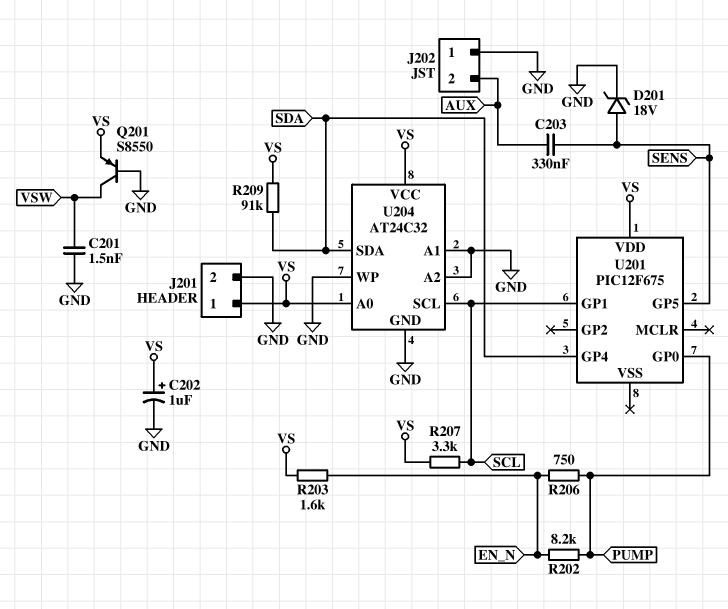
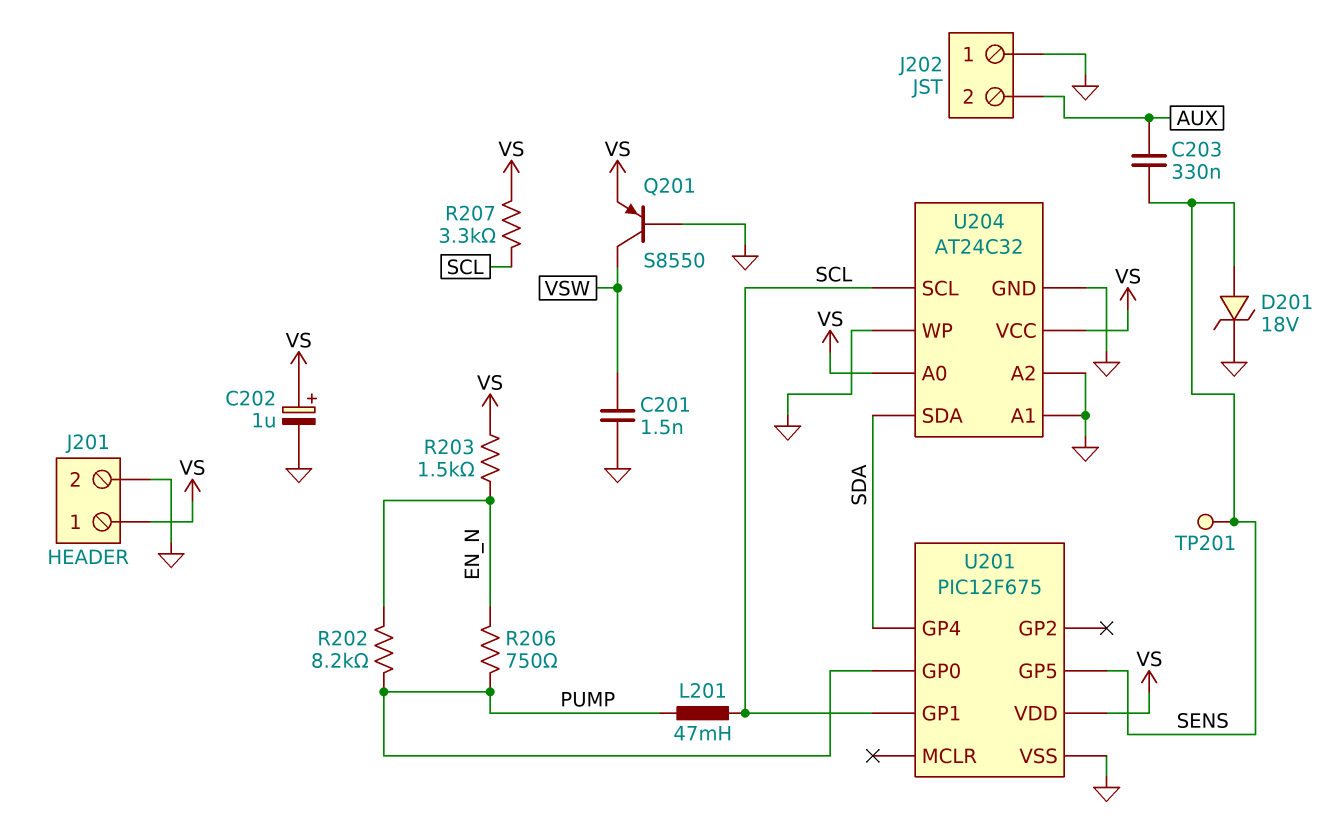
L201: none -> 47mH (PUMP, SCL)
R203: 1.6k (EN_N, VS) -> 1.5k (EN_N, VS)
R209: 91k (SDA, VS) -> none
TP201: none -> test point (SENS)
U201 pin VSS: none -> GND

